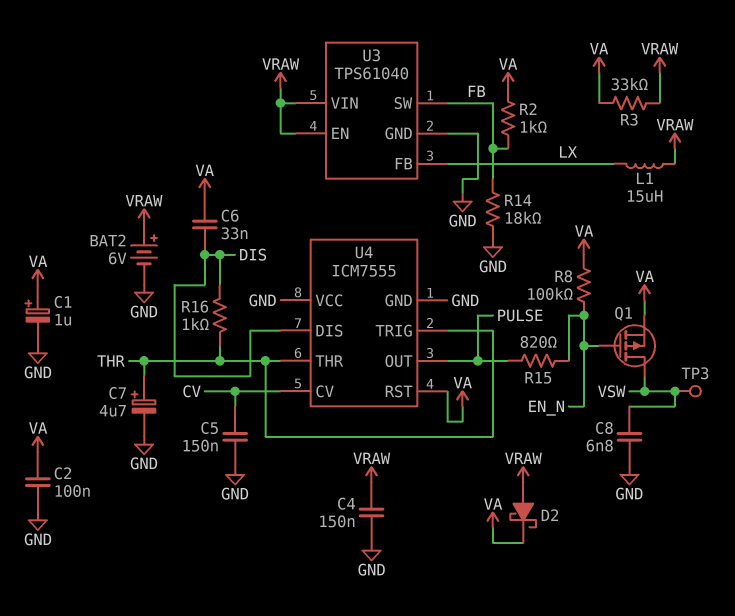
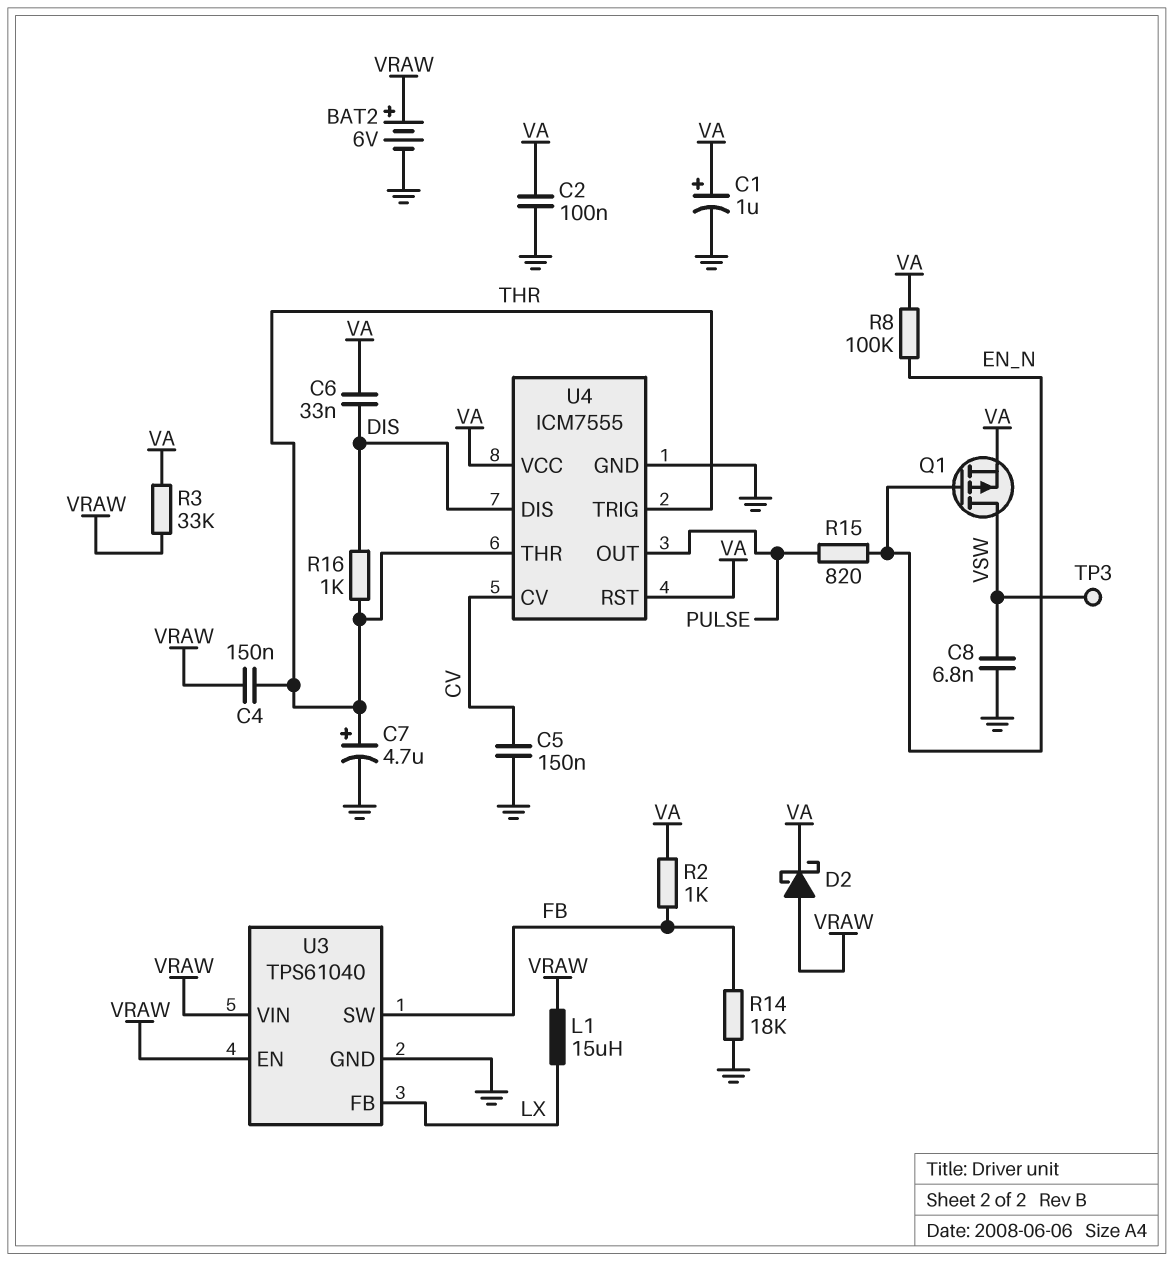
C4: 150nF (GND, VRAW) -> 150nF (THR, VRAW)
U4 pin VCC: GND -> VA

